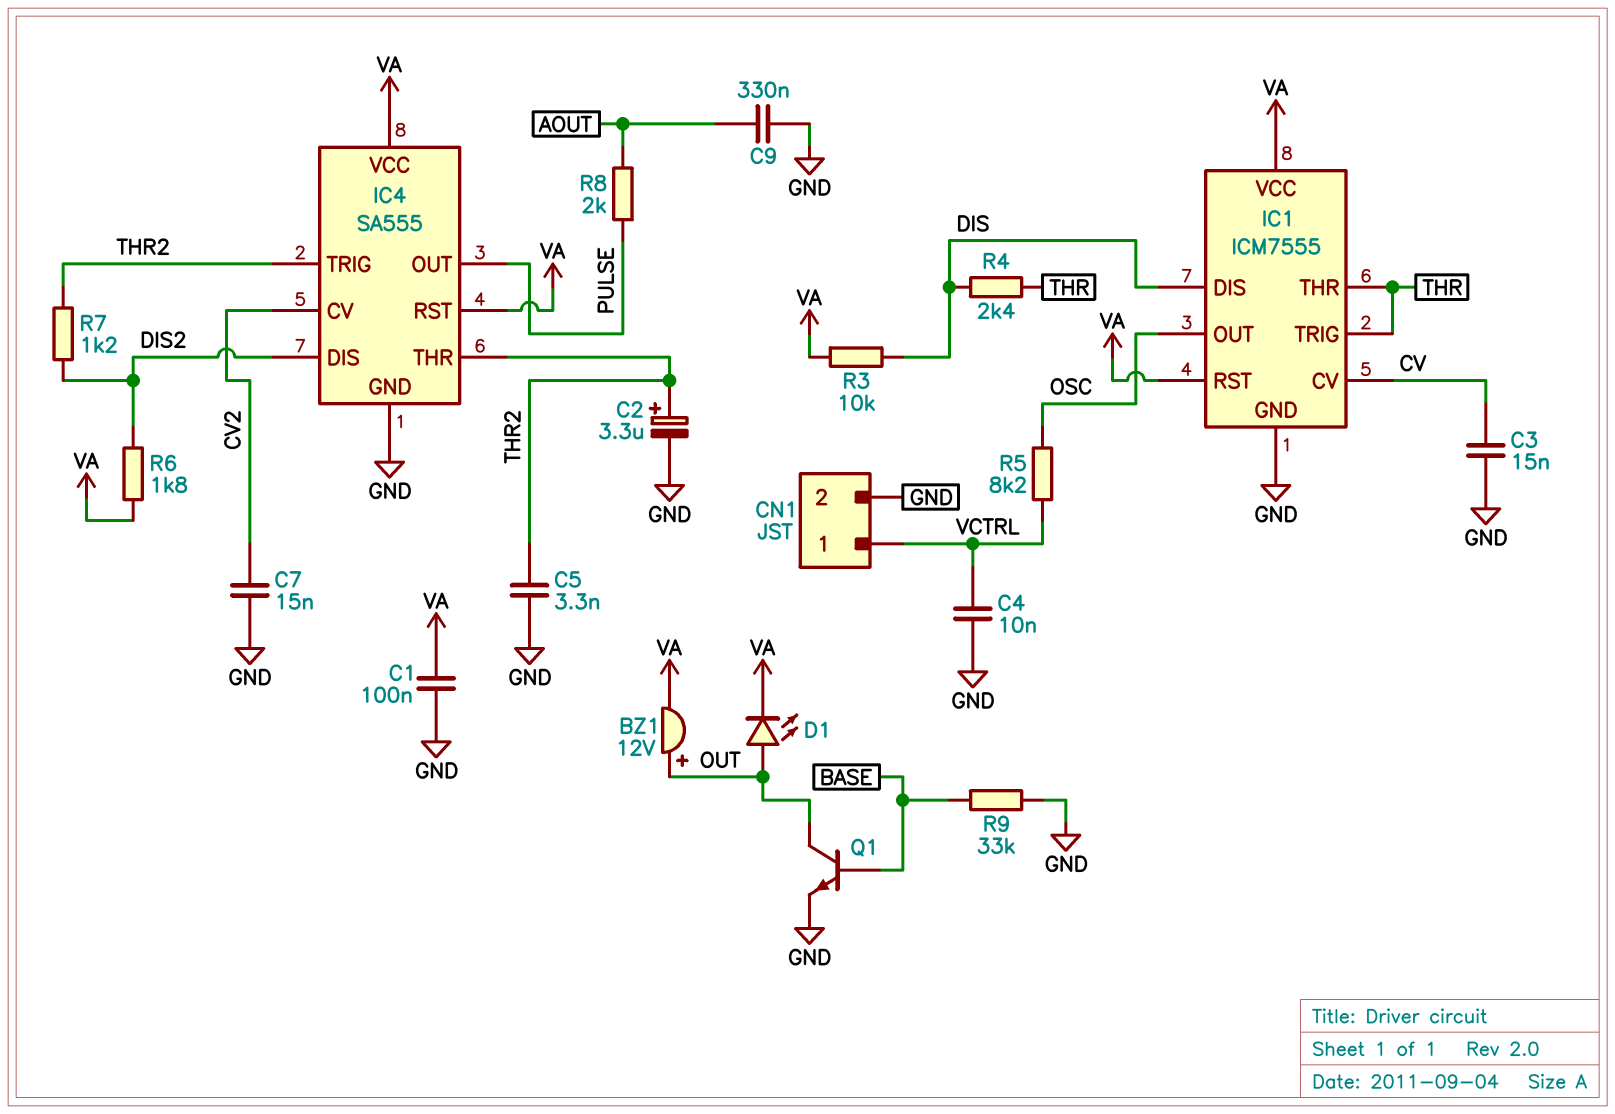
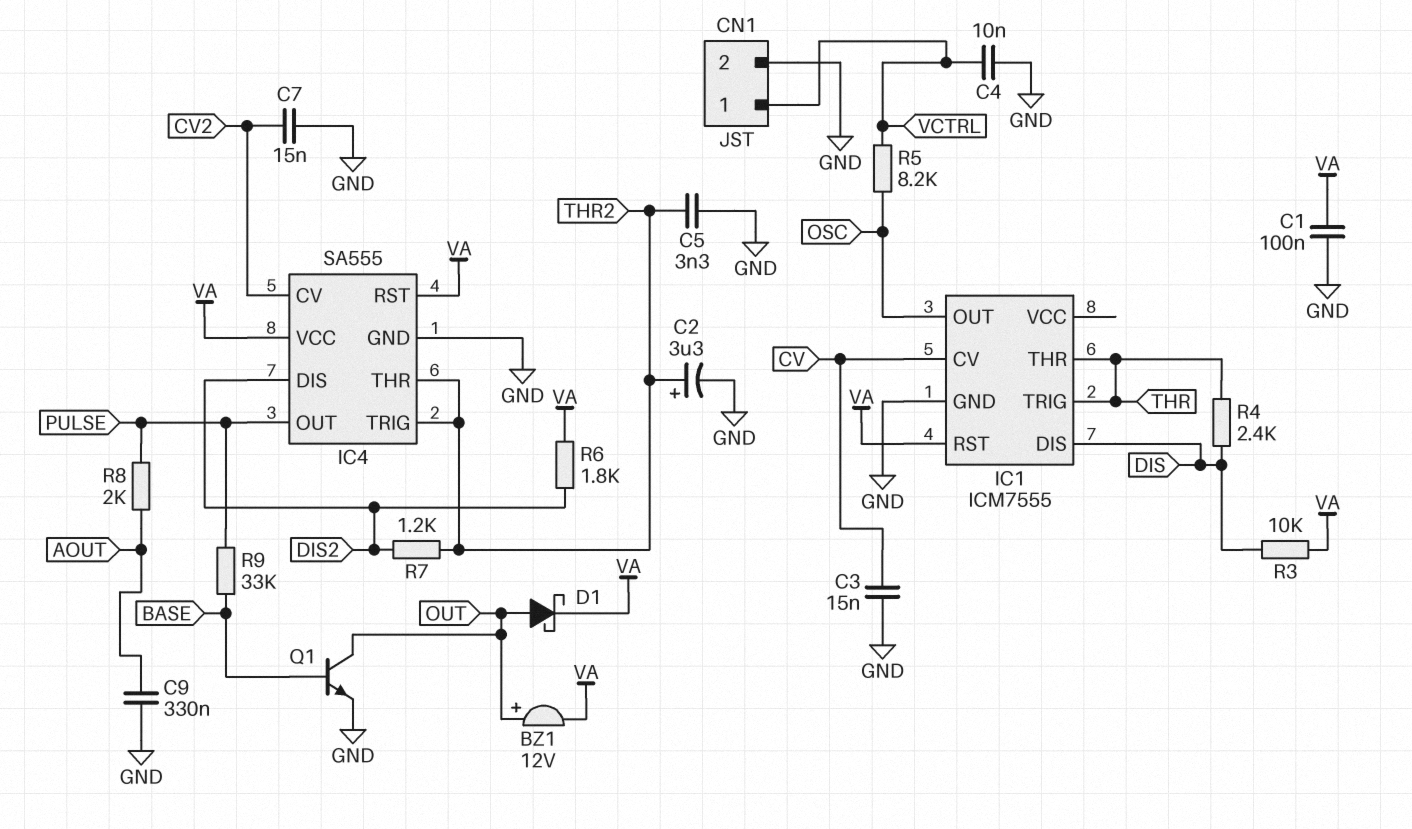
D1: LED (A OUT, K VA) -> schottky (A OUT, K VA)
IC1 pin VCC: VA -> none
R9: 33k (BASE, GND) -> 33k (BASE, PULSE)

